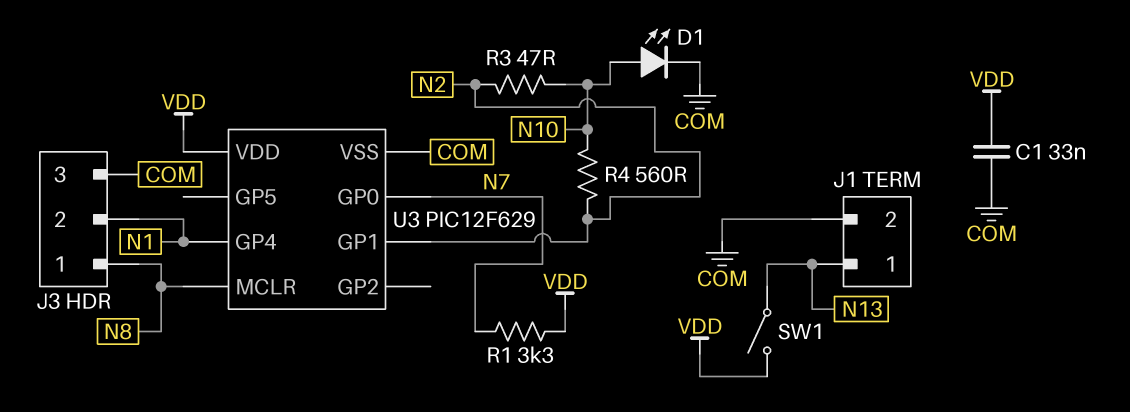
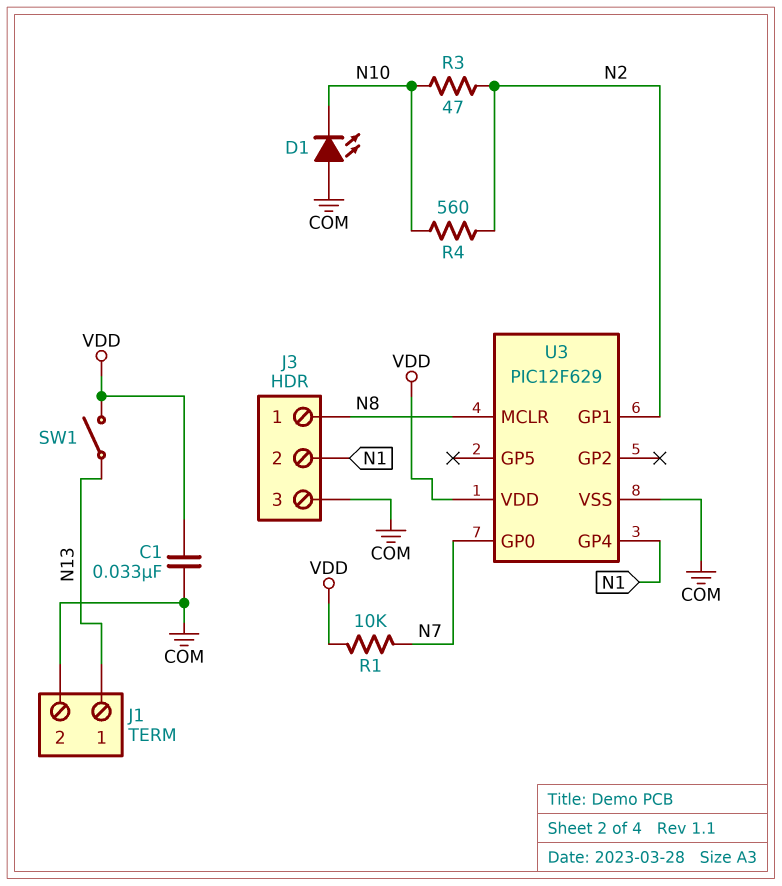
D1: LED (A N10, K COM) -> LED (A COM, K N10)
R1: 3.3k (N7, VDD) -> 10k (N7, VDD)

